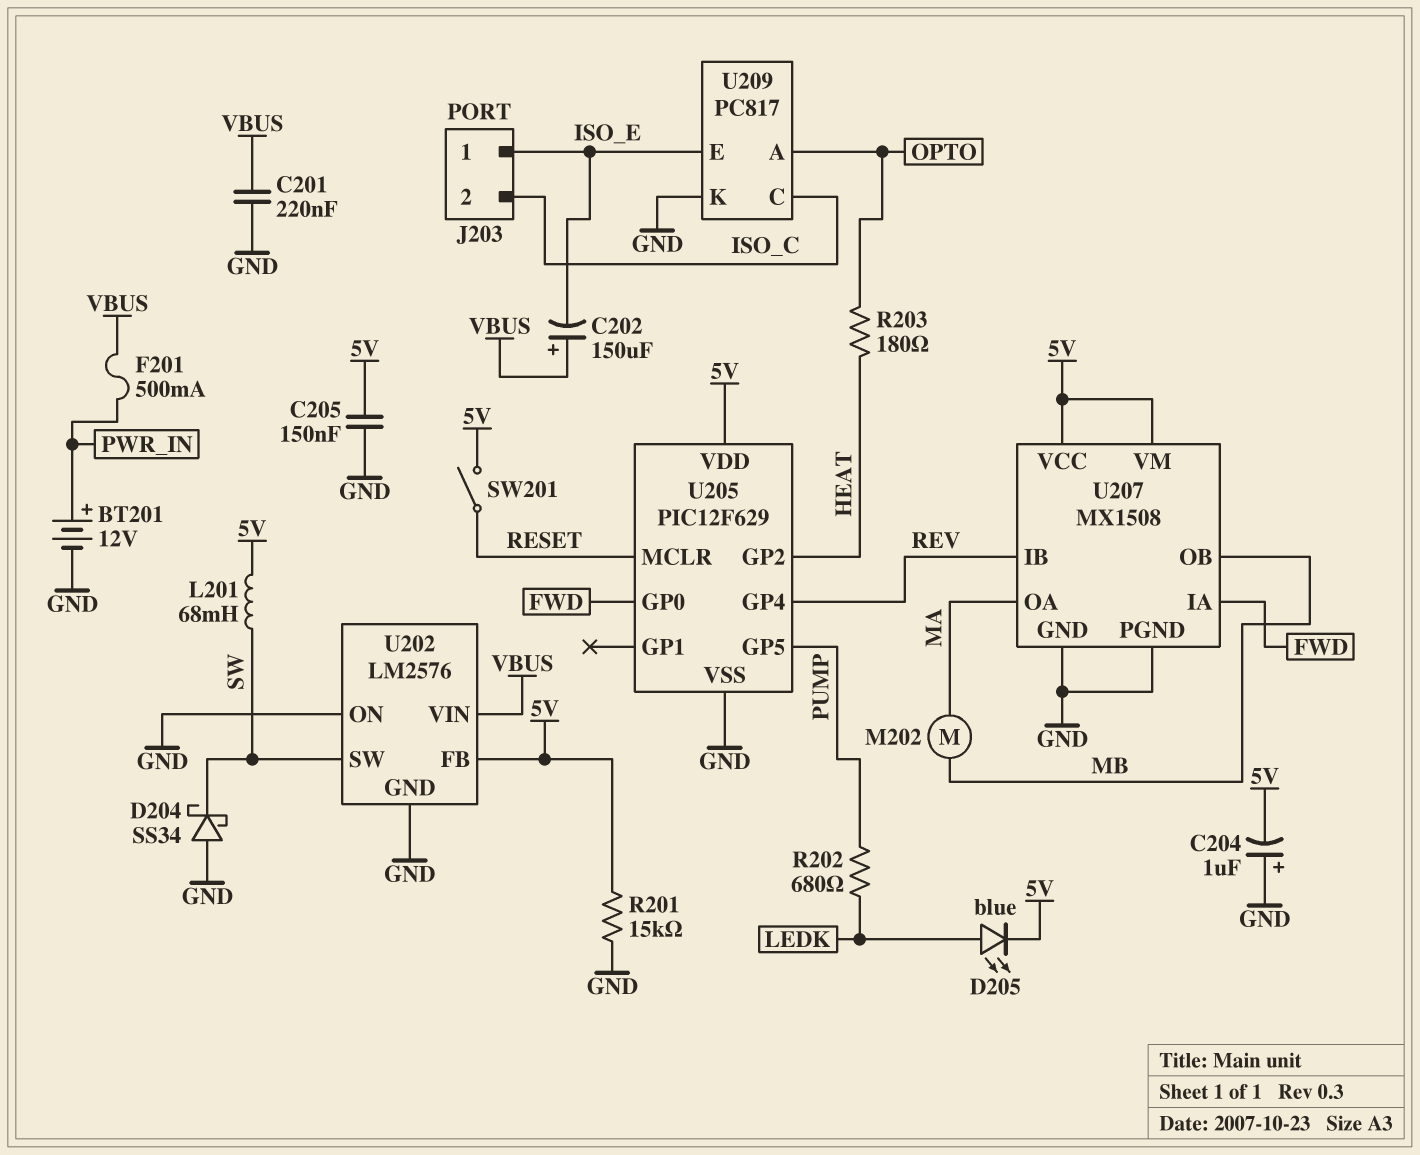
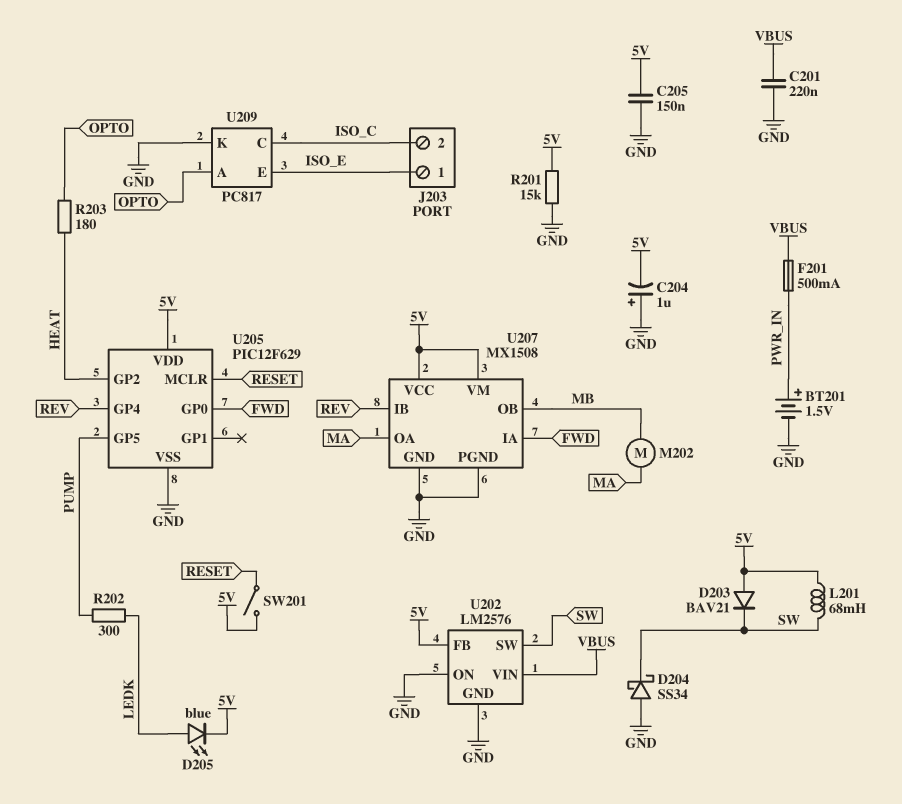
BT201: 12V (plus PWR_IN, minus GND) -> 1.5V (plus PWR_IN, minus GND)
C202: 150uF (plus VBUS, minus ISO_E) -> none
D203: none -> diode BAV21 (A 5V, K SW)
R202: 680 (LEDK, PUMP) -> 300 (LEDK, PUMP)

